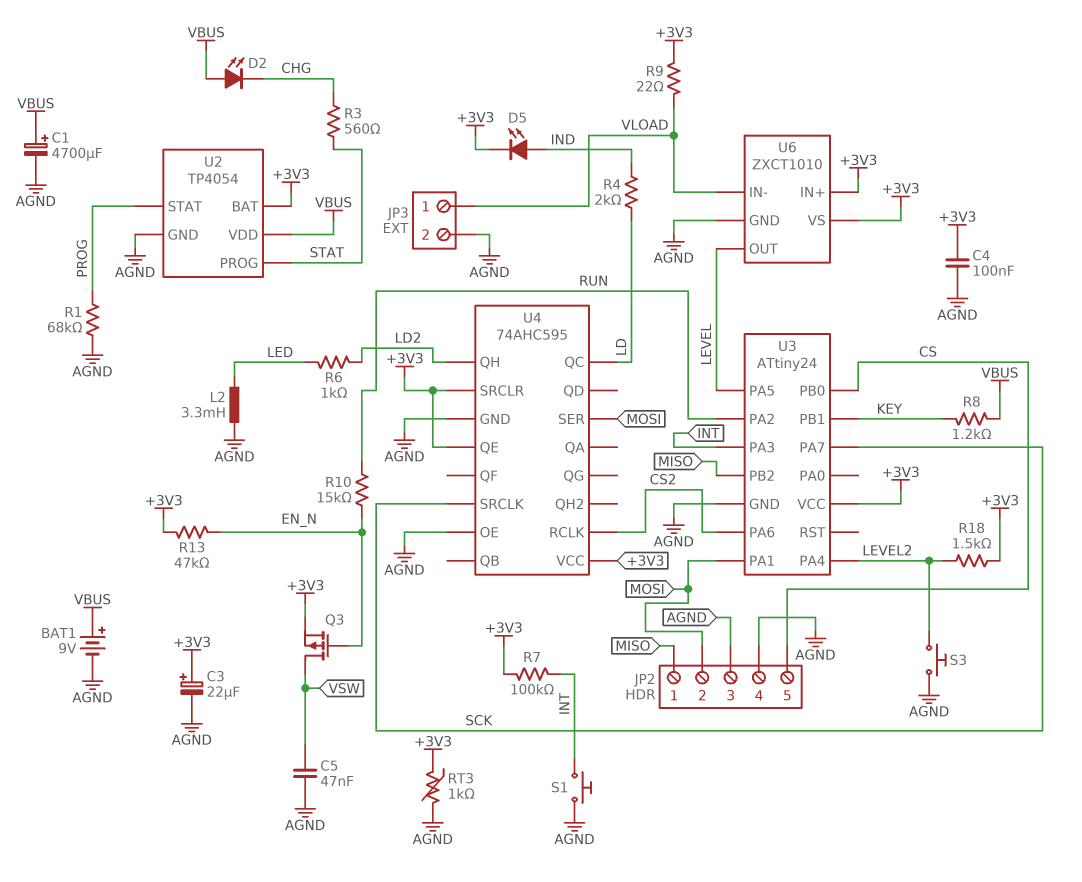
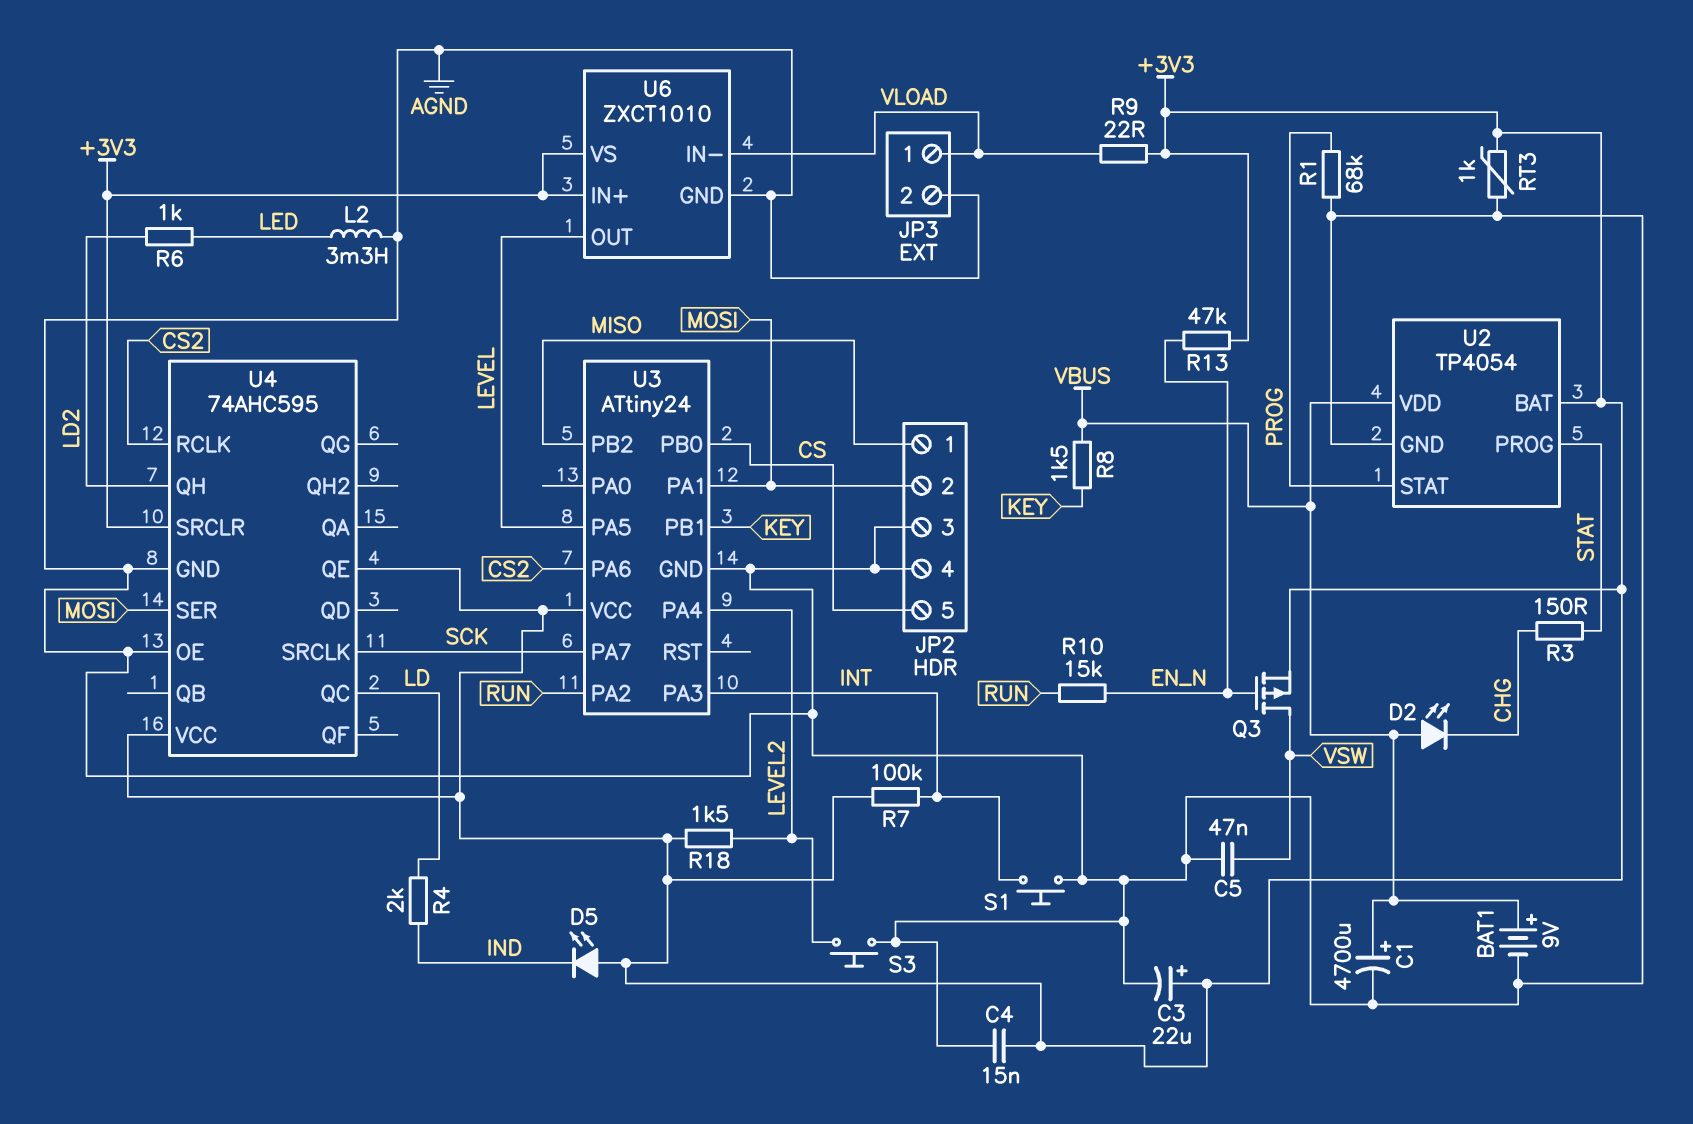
C4: 100nF (+3V3, AGND) -> 15nF (+3V3, AGND)
D5: LED (A IND, K +3V3) -> LED (A +3V3, K IND)
R3: 560 (CHG, STAT) -> 150 (CHG, STAT)
R8: 1.2k (KEY, VBUS) -> 1.5k (KEY, VBUS)

